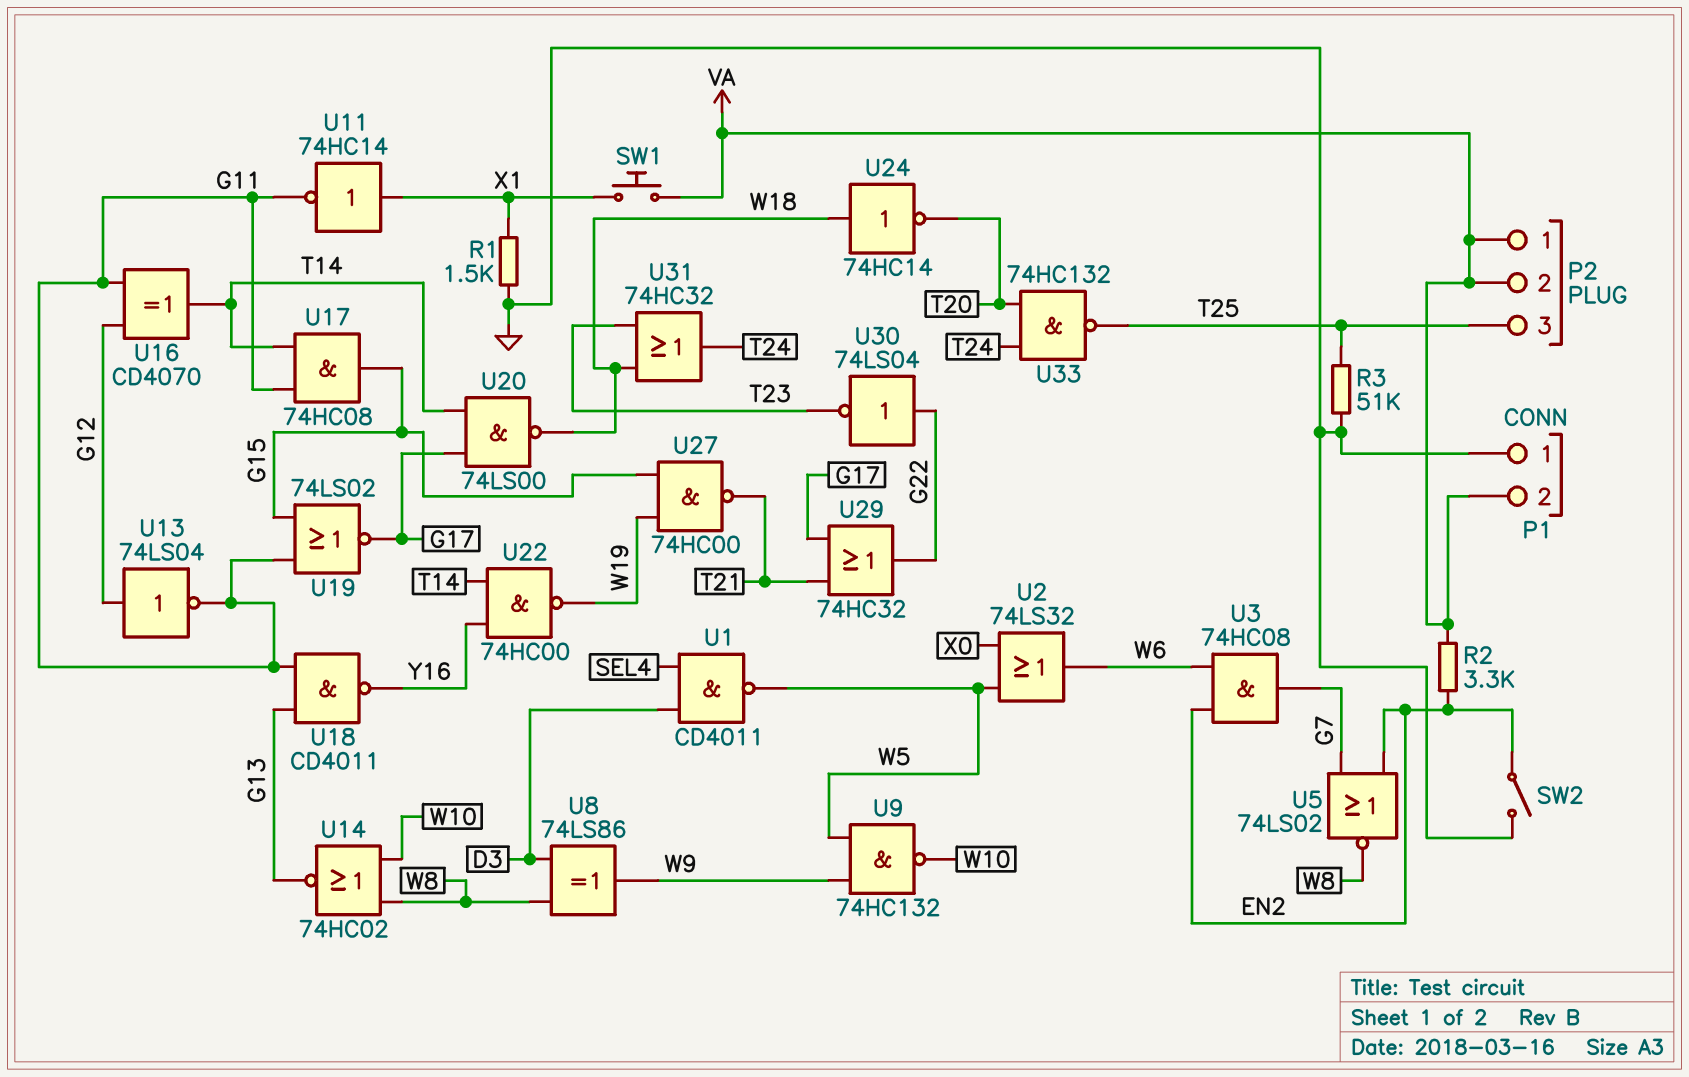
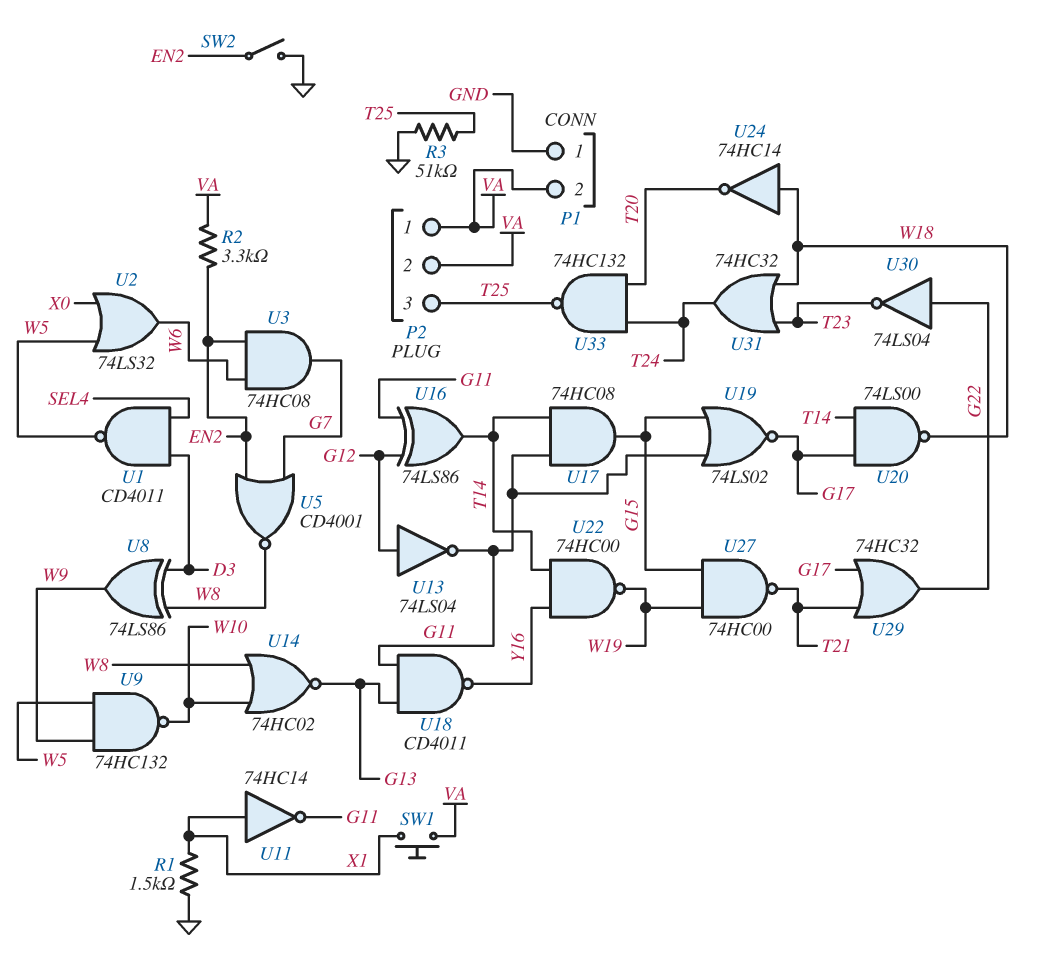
U5: NOR 74LS02 (in EN2, in G7, out W8) -> NOR CD4001 (in EN2, in G7, out W8)
U16: XOR CD4070 (in G11, in G12, out T14) -> XOR 74LS86 (in G11, in G12, out T14)

